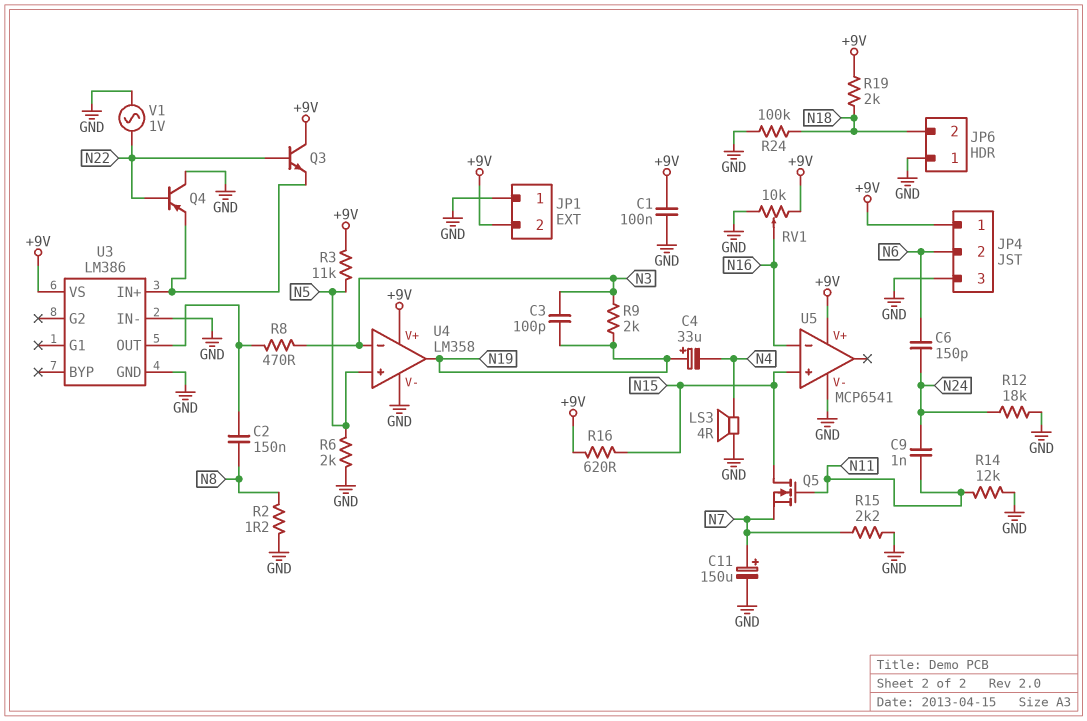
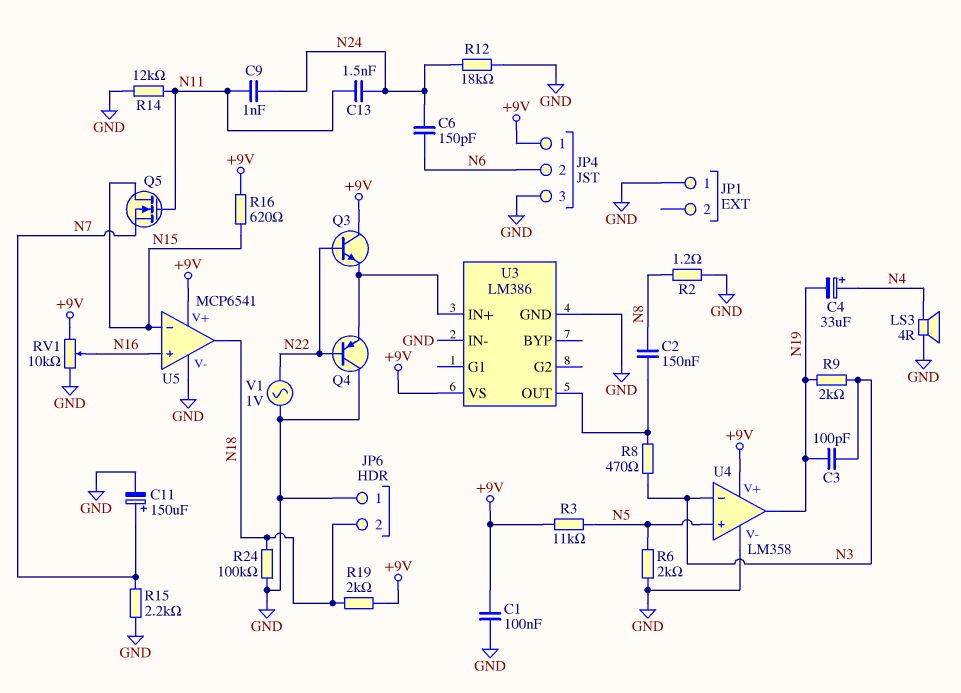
C4: 33uF (plus N19, minus N4) -> 33uF (plus N4, minus N19)
C13: none -> 1.5nF (N11, N24)
JP1 pin 2: +9V -> none
U5 pin in+: N15 -> N16
U5 pin in-: N16 -> N15
U5 pin out: none -> N18

